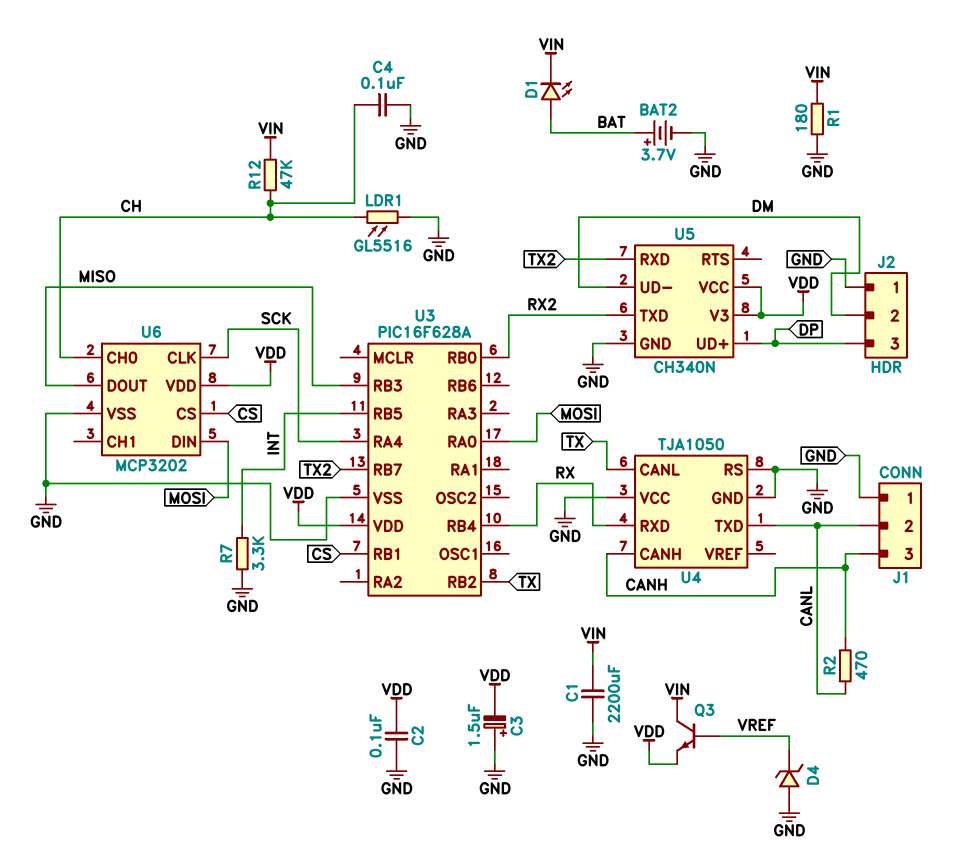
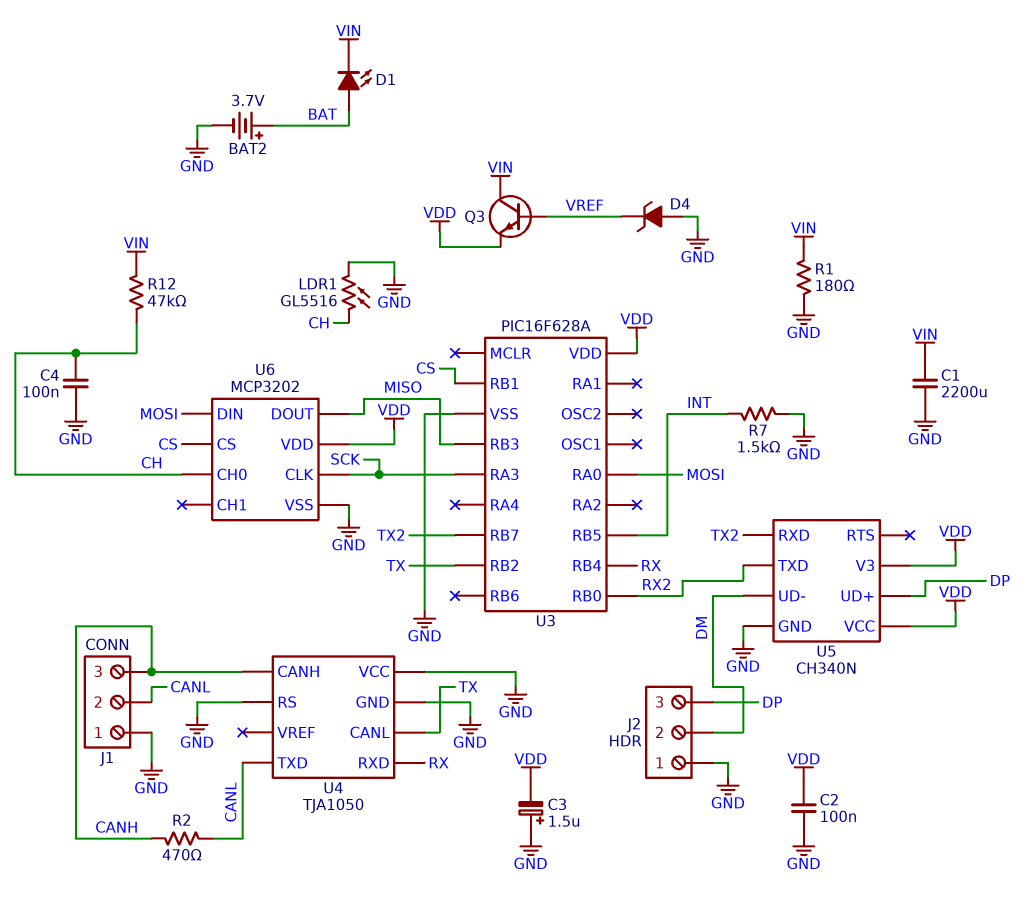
R7: 3.3k (GND, INT) -> 1.5k (GND, INT)
U3 pin RA3: none -> SCK
U3 pin RA4: SCK -> none

